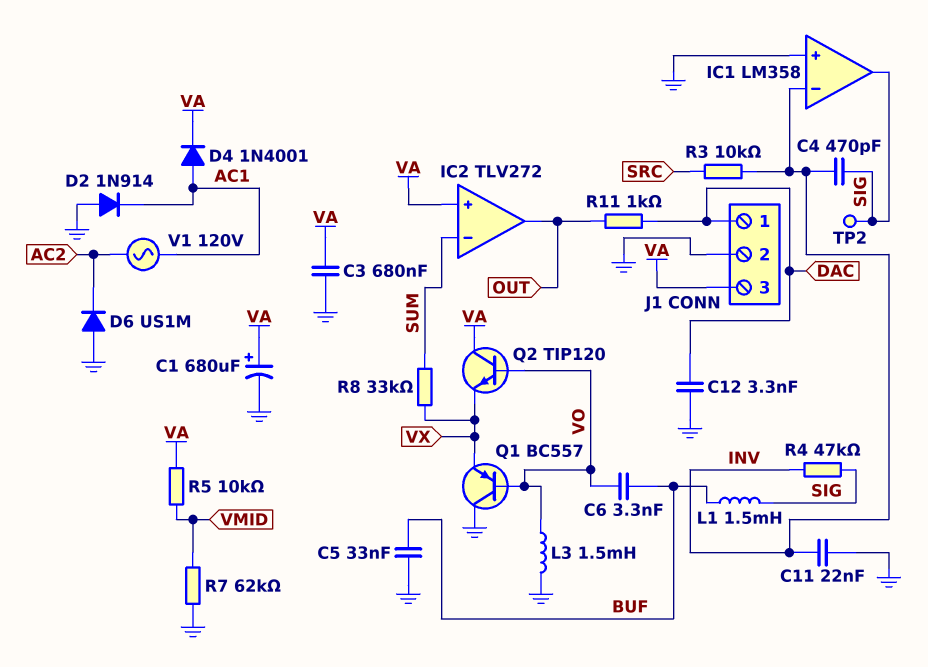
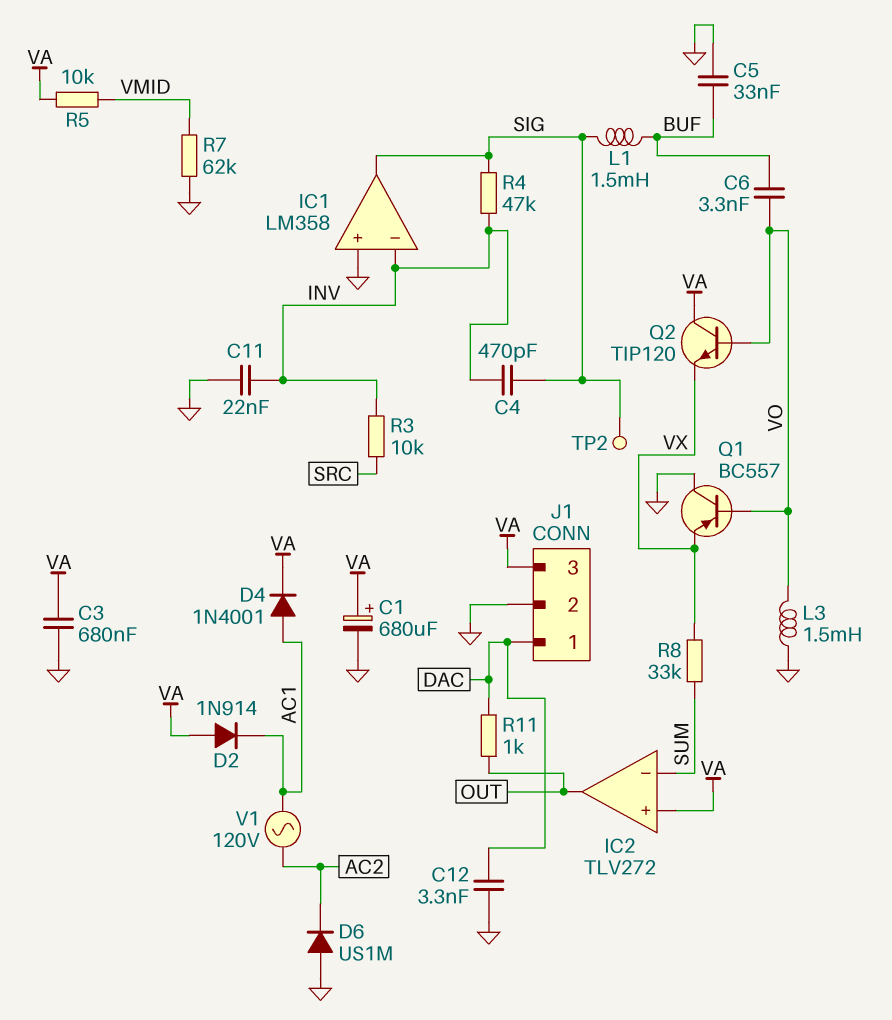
D2: diode 1N914 (A GND, K AC1) -> diode 1N914 (A VA, K AC1)

